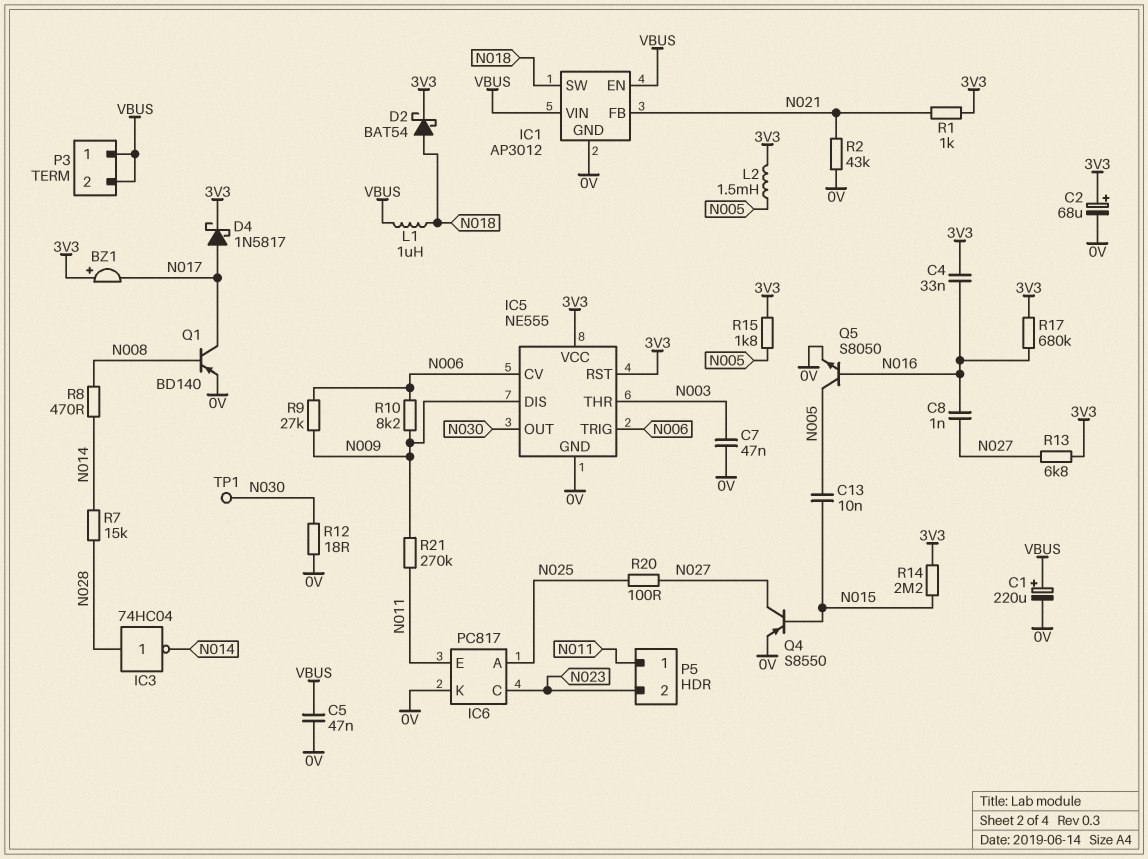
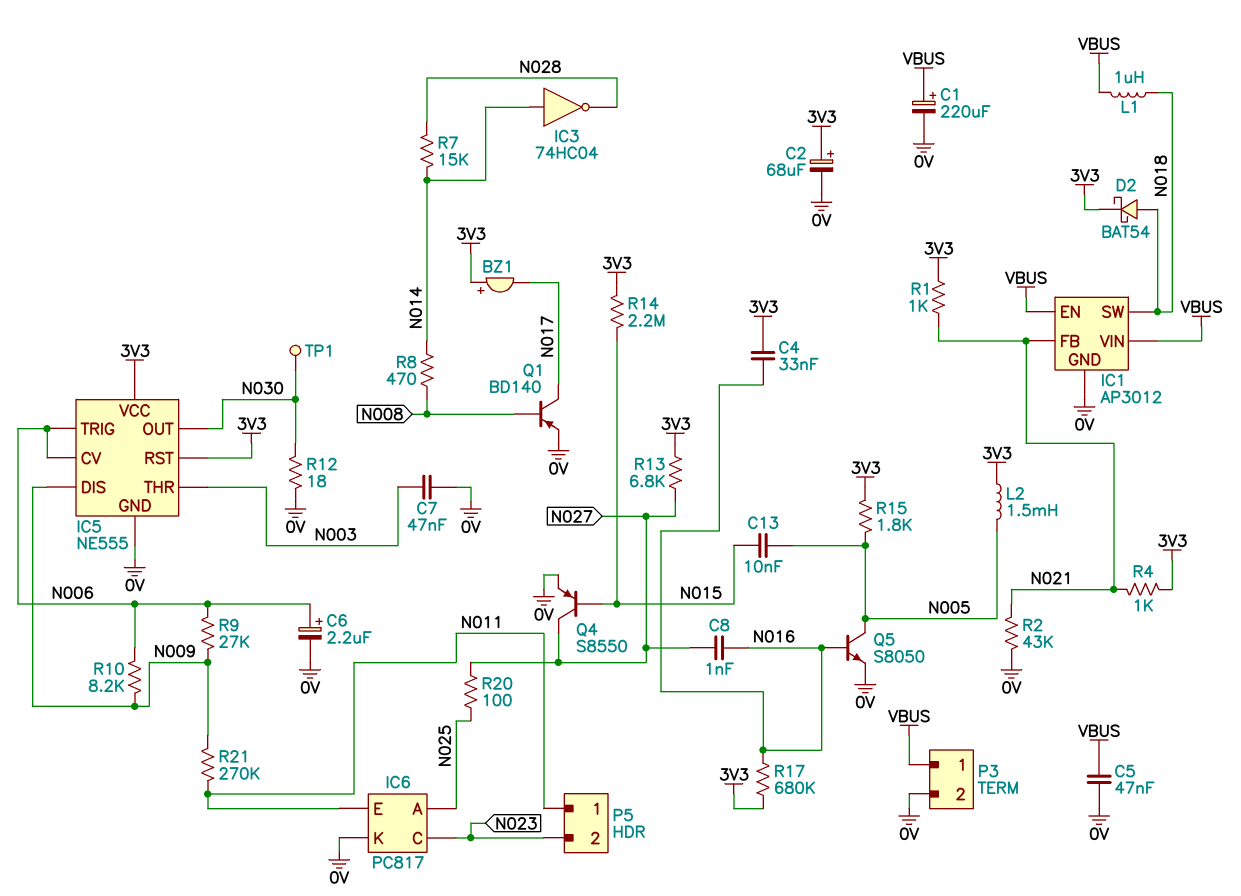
C6: none -> 2.2uF (plus N006, minus 0V)
D4: schottky 1N5817 (A N017, K 3V3) -> none
IC3: NOT 74HC04 (in N028, out N014) -> NOT 74HC04 (in N014, out N028)
P3 pin 2: VBUS -> 0V
R4: none -> 1k (3V3, N021)

